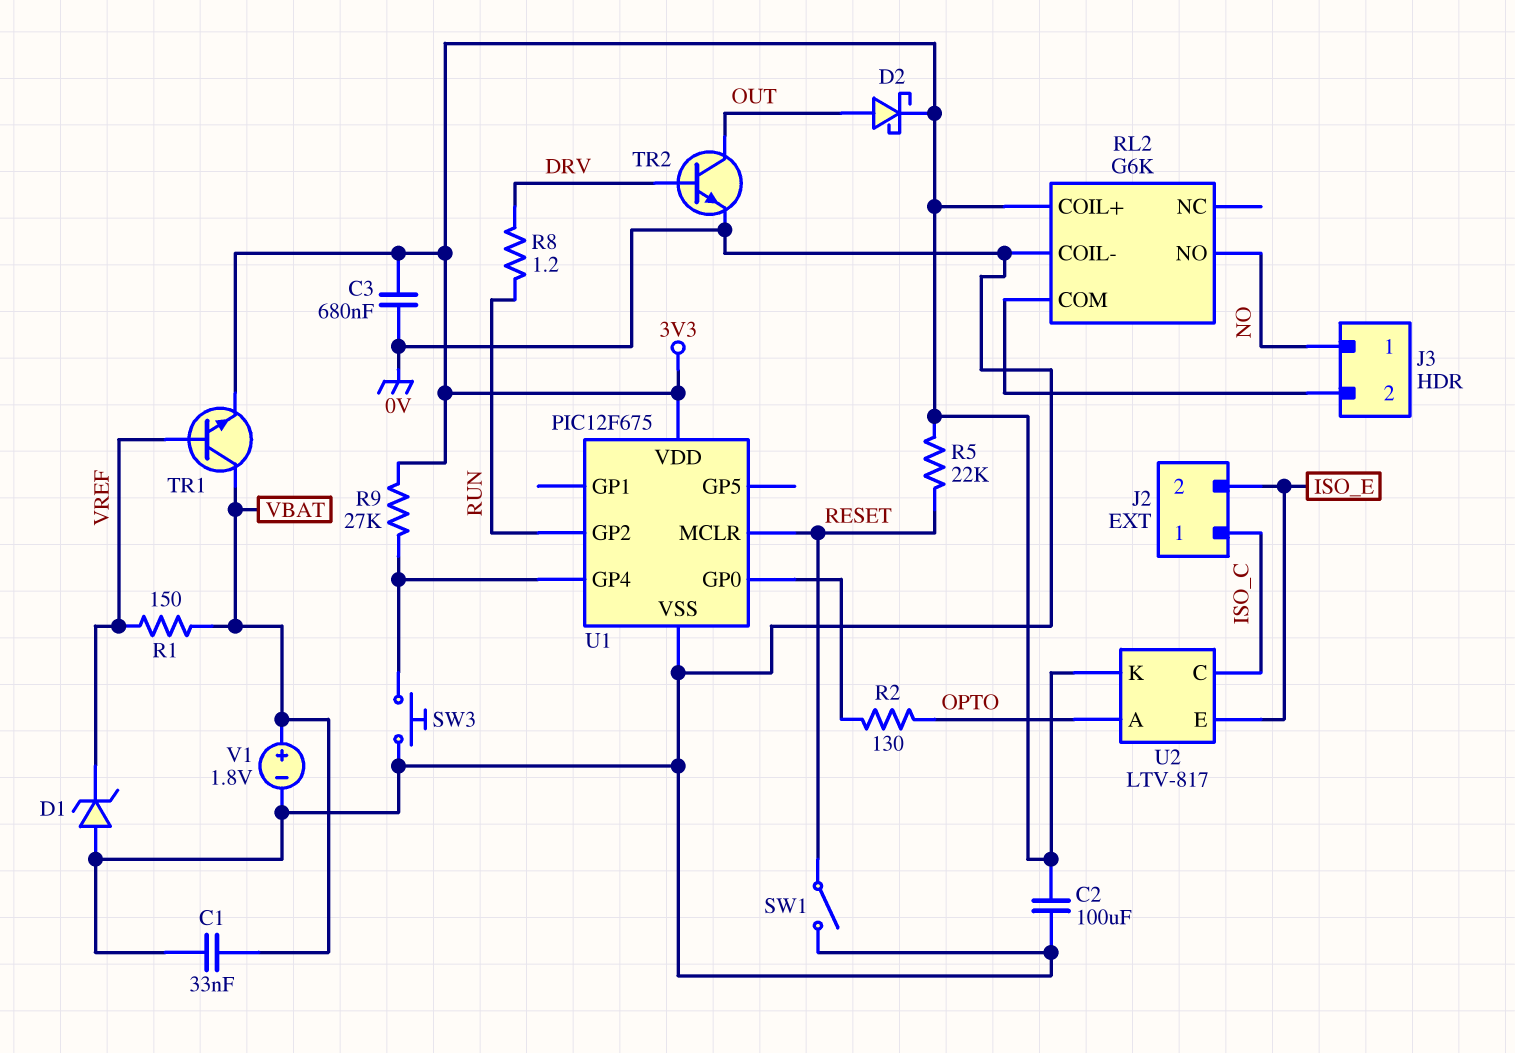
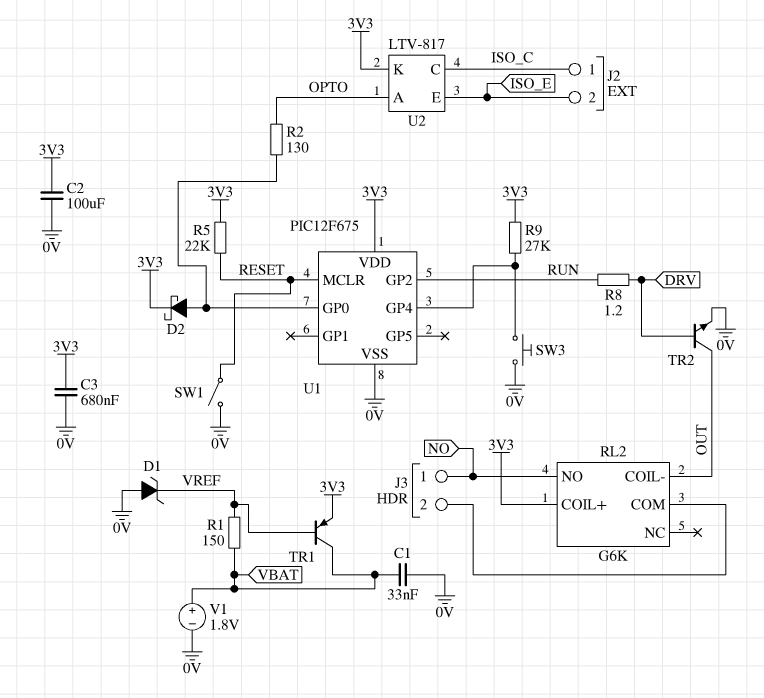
D2: schottky (A OUT, K 3V3) -> schottky (A U1/GP0, K 3V3)
RL2 pin COIL-: 0V -> OUT
TR1: NPN (B VREF, C VBAT, E 3V3) -> PNP (B VREF, C VBAT, E 3V3)

